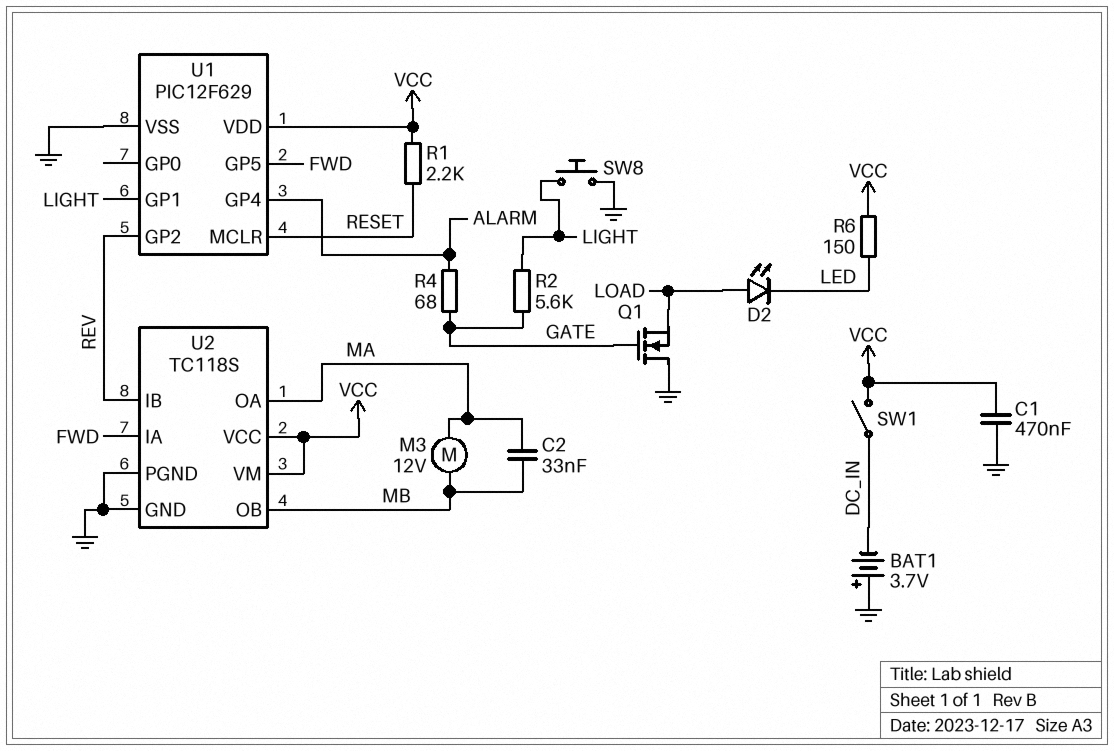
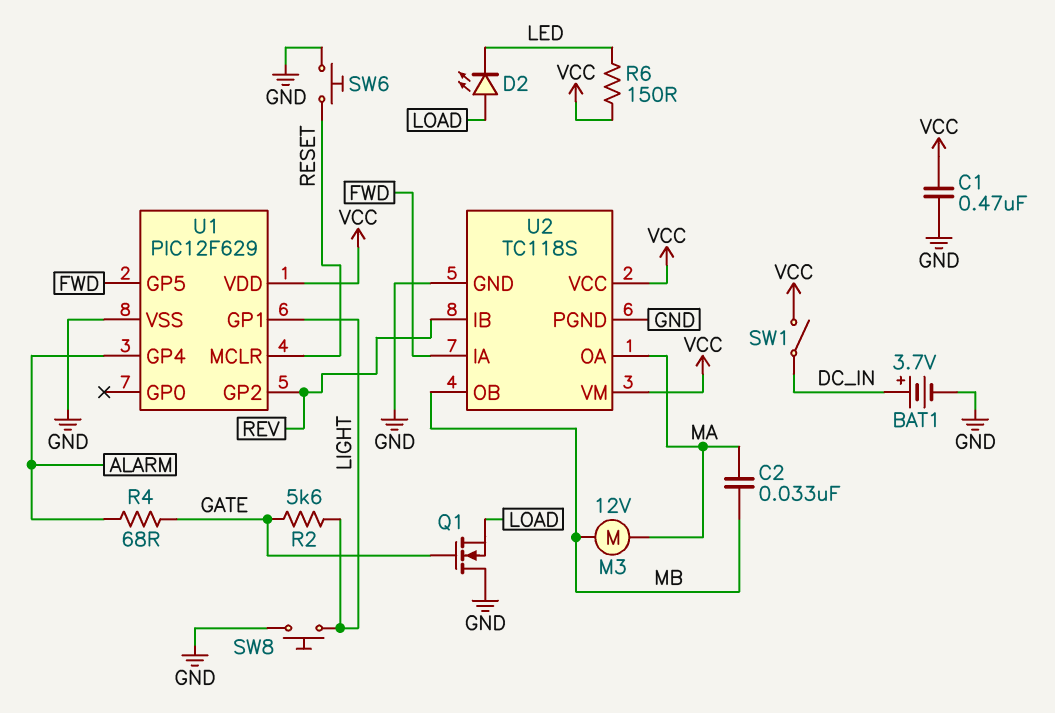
BAT1: 3.7V (plus GND, minus DC_IN) -> 3.7V (plus DC_IN, minus GND)
R1: 2.2k (RESET, VCC) -> none
SW6: none -> button (GND, RESET)

